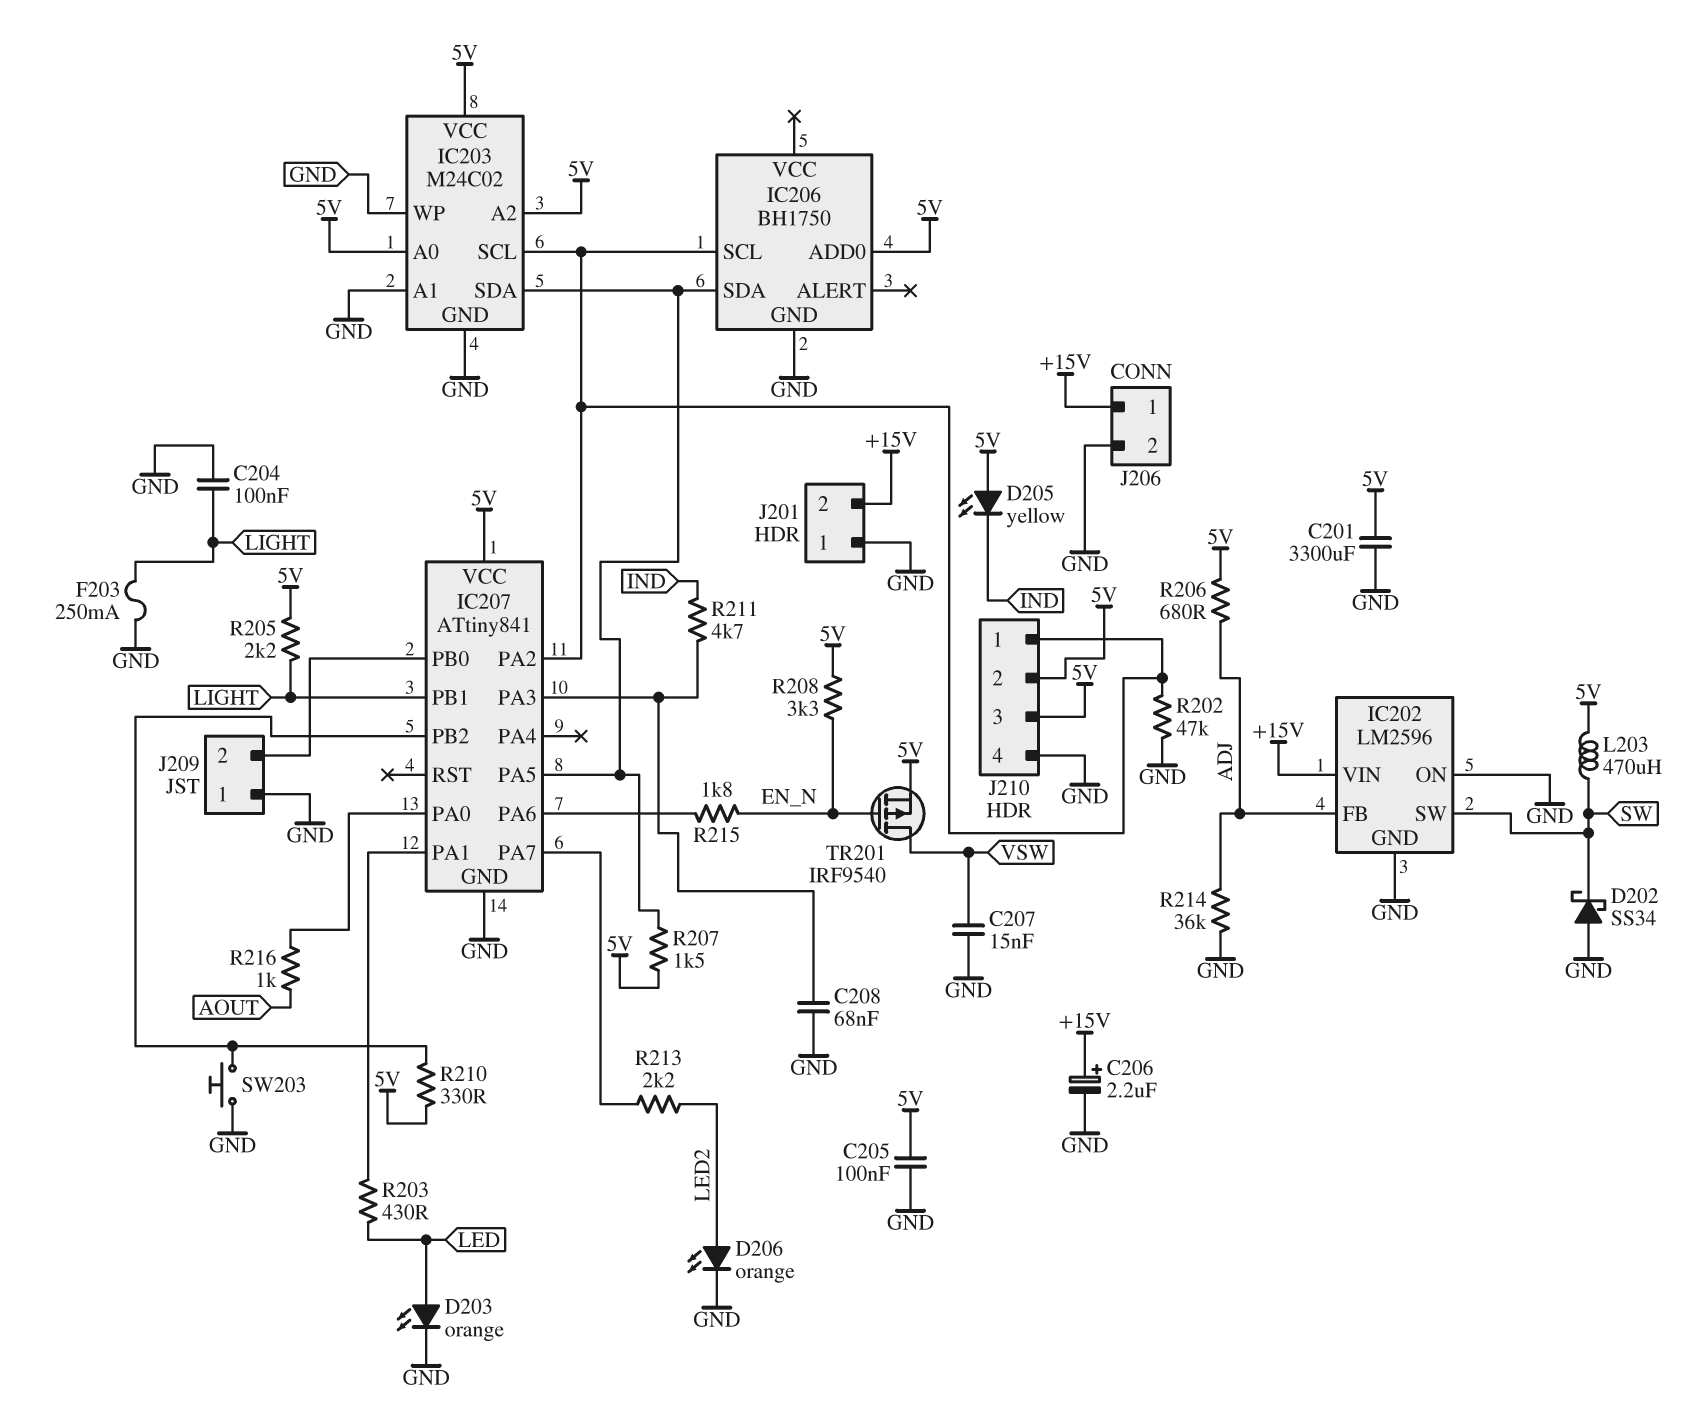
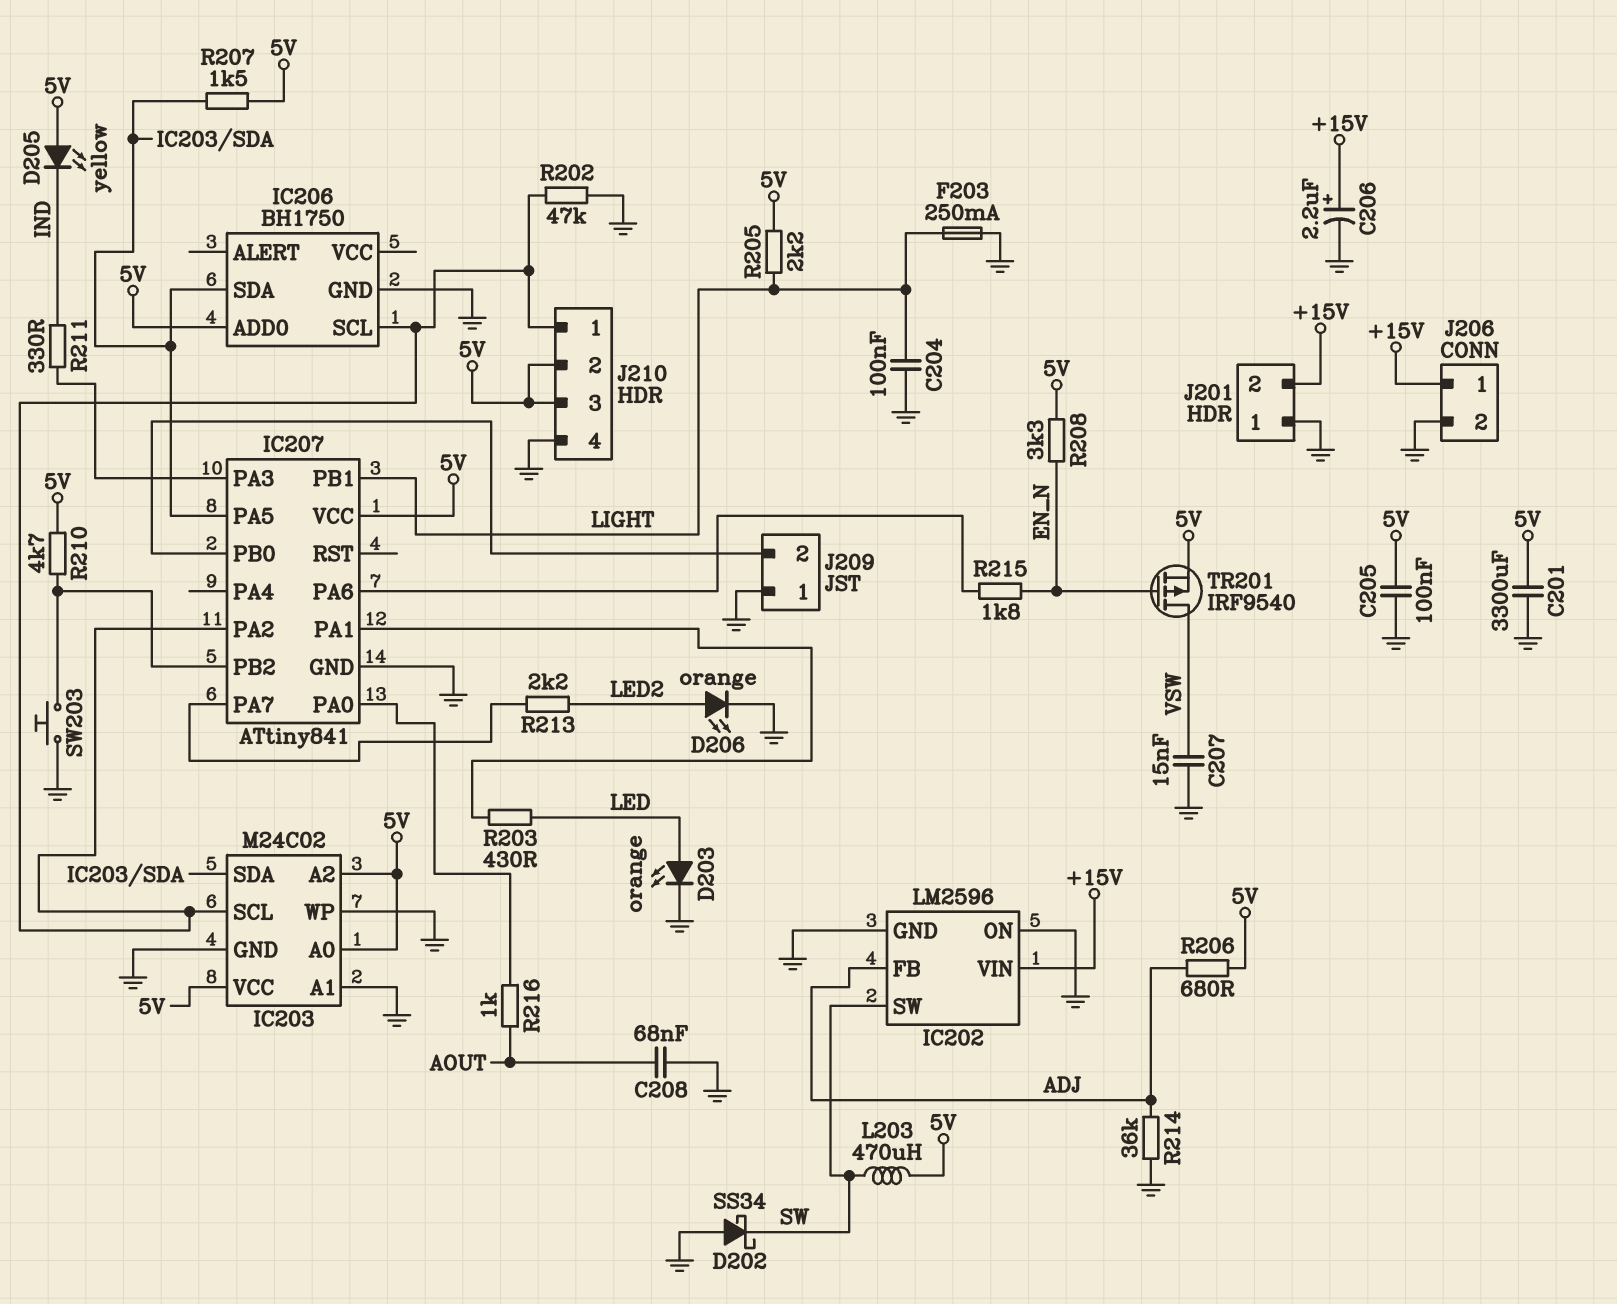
C208: 68nF (GND, IC207/PA3) -> 68nF (AOUT, GND)
R210: 330 (5V, IC207/PB2) -> 4.7k (5V, IC207/PB2)
R211: 4.7k (IC207/PA3, IND) -> 330 (IC207/PA3, IND)

